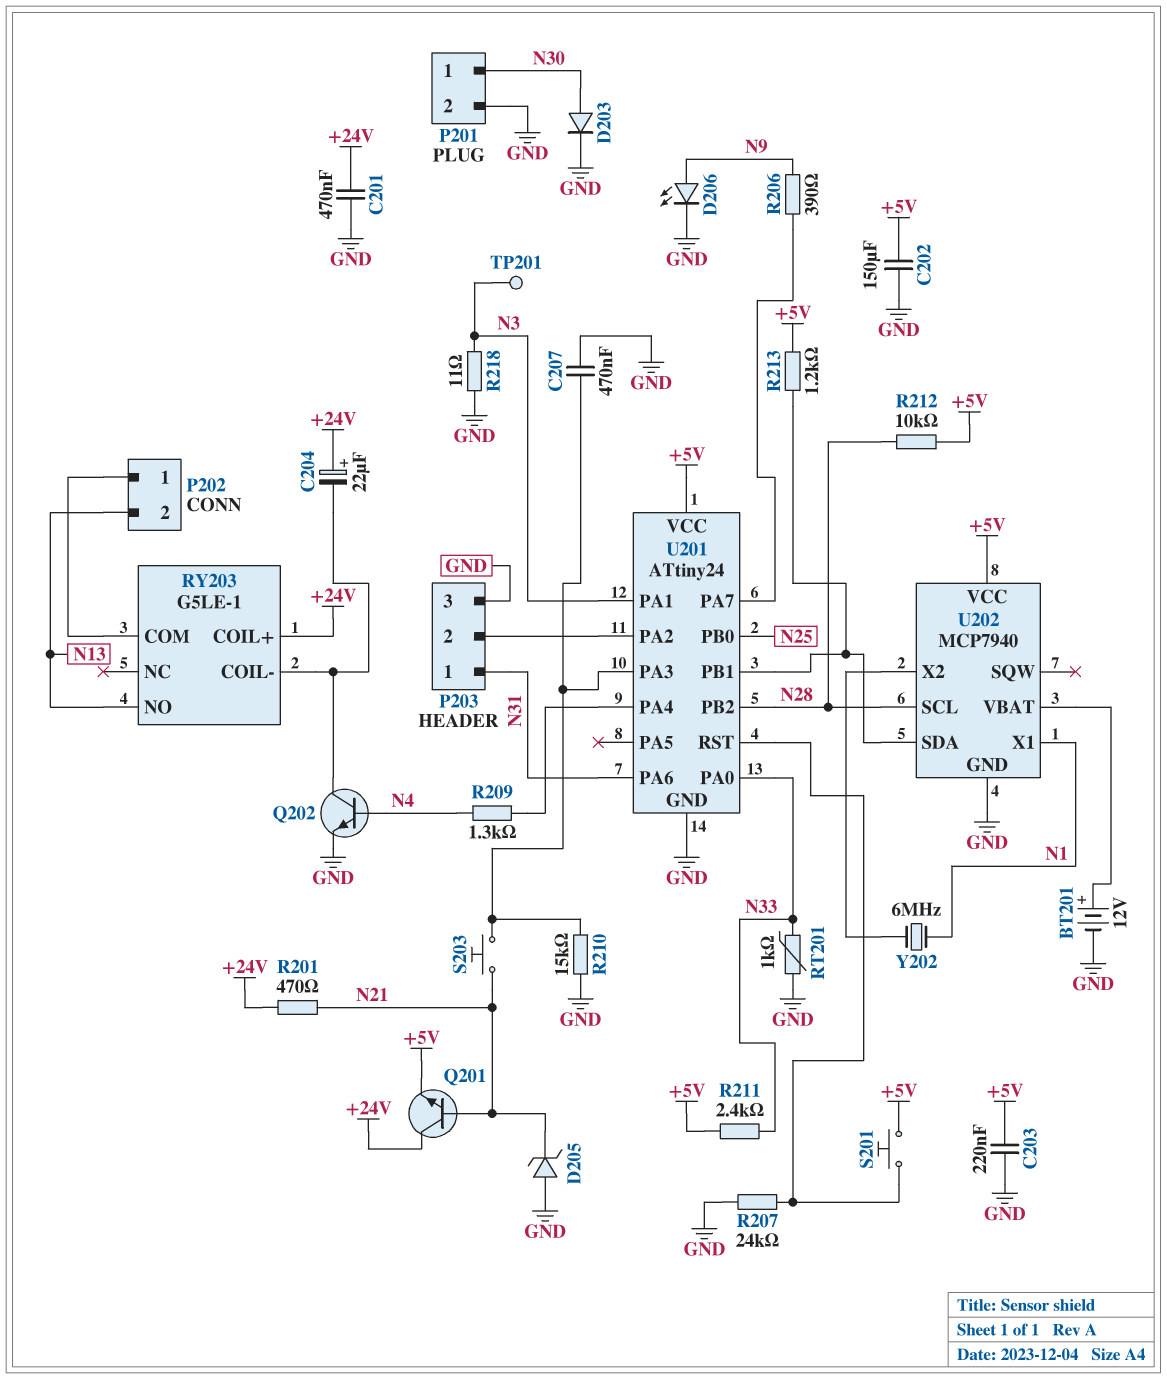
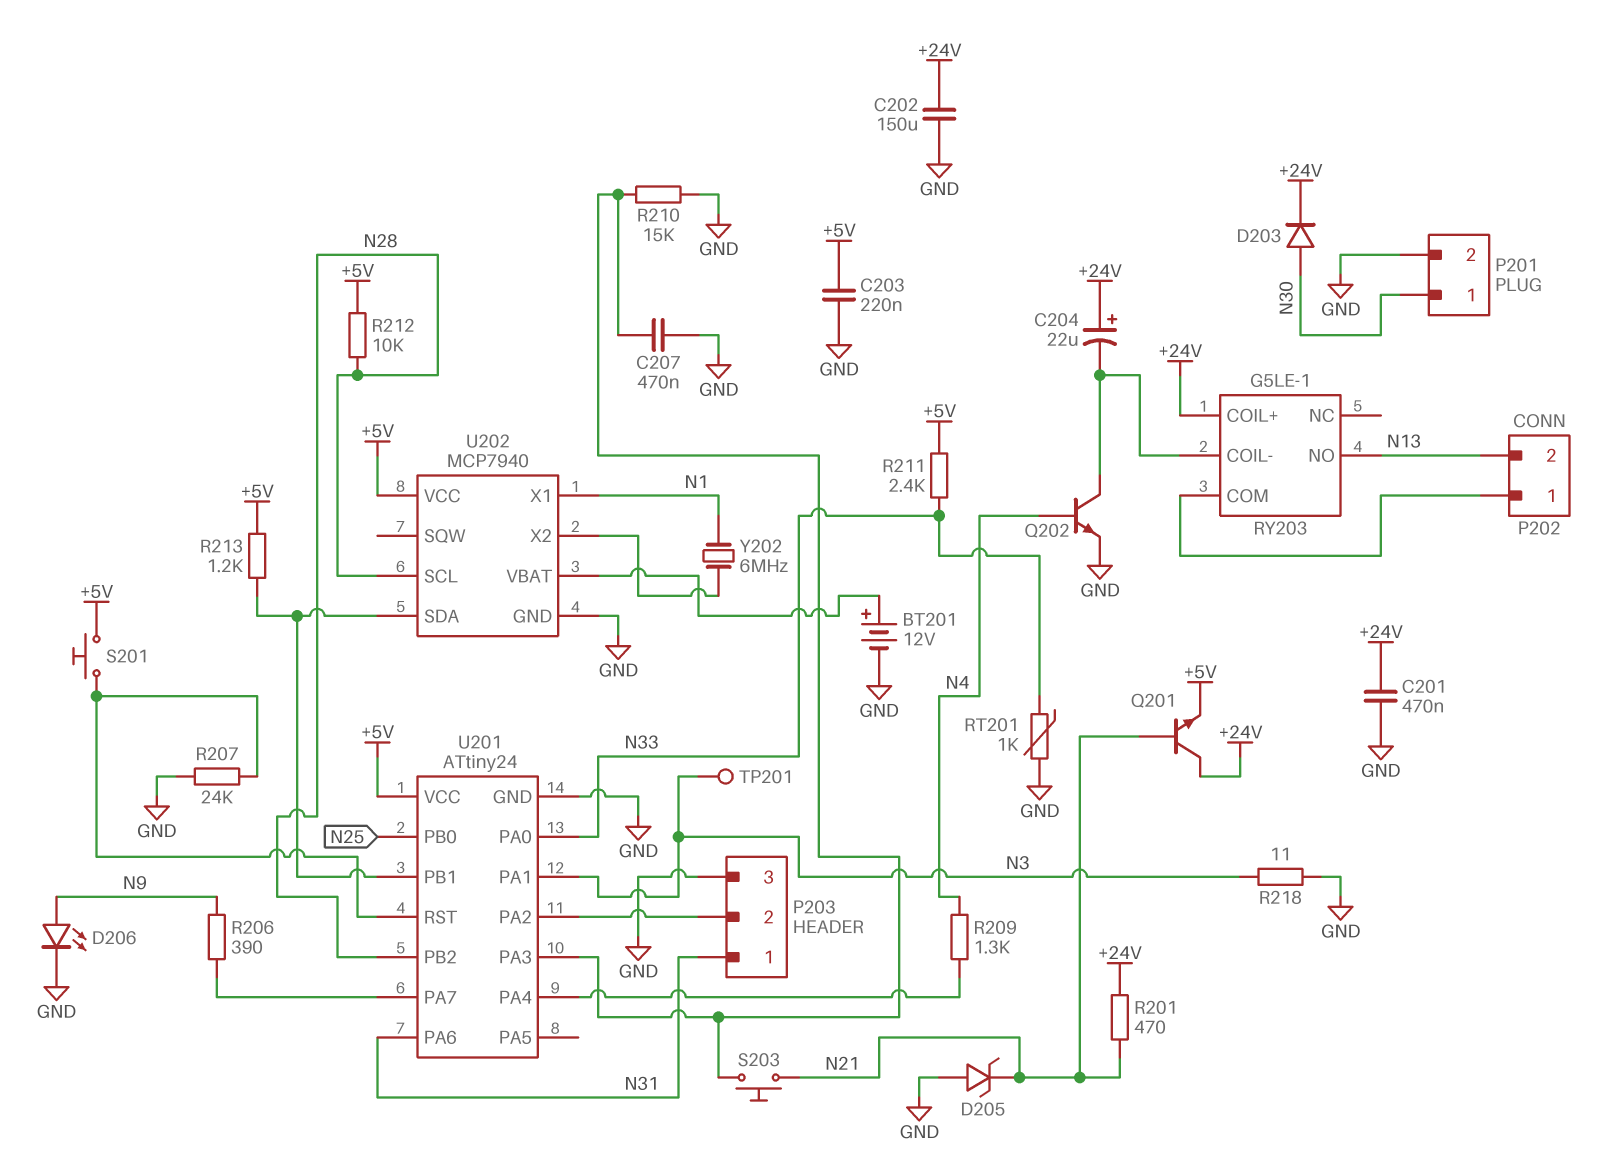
C202: 150uF (+5V, GND) -> 150uF (+24V, GND)
D203: diode (A N30, K GND) -> diode (A N30, K +24V)

